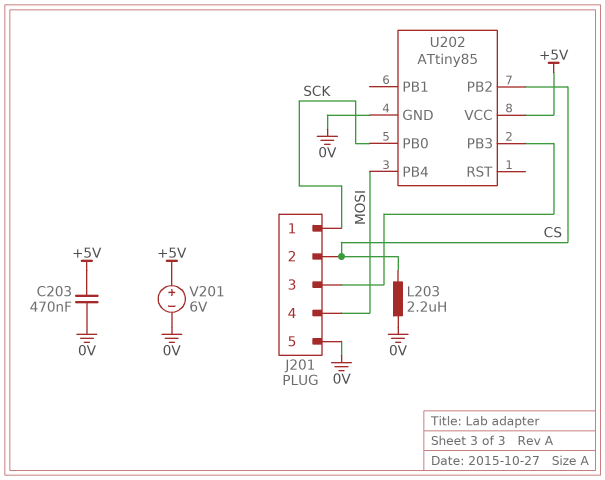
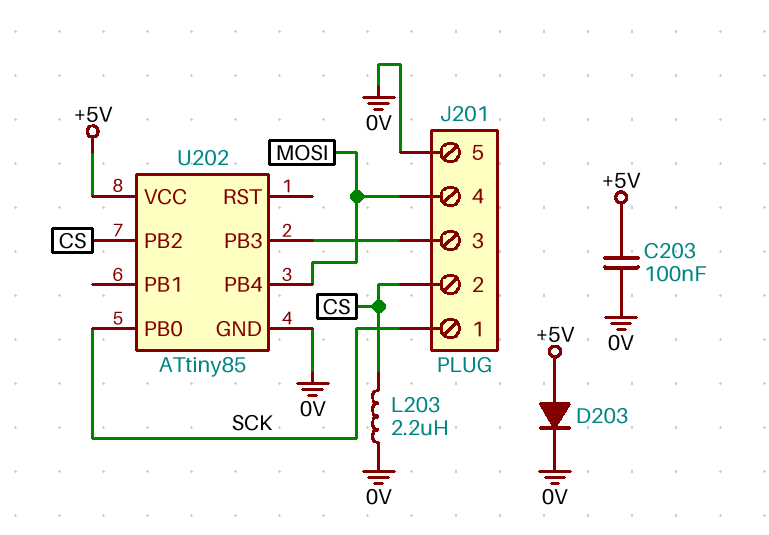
C203: 470nF (+5V, 0V) -> 100nF (+5V, 0V)
D203: none -> diode (A +5V, K 0V)
V201: 6V (plus +5V, minus 0V) -> none

